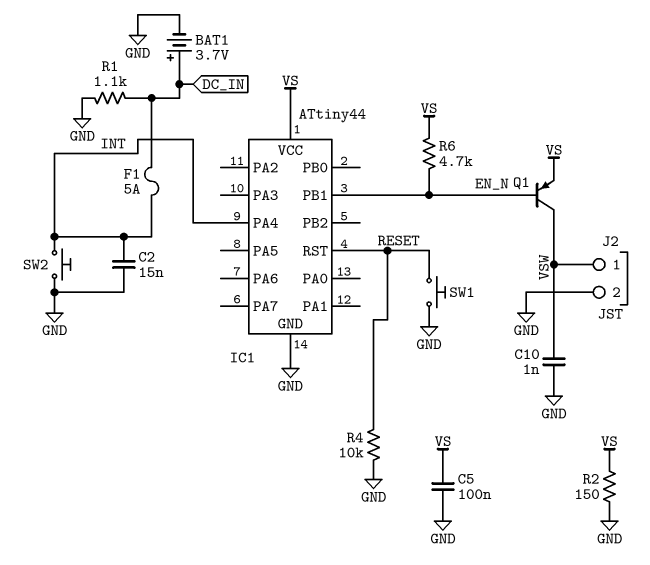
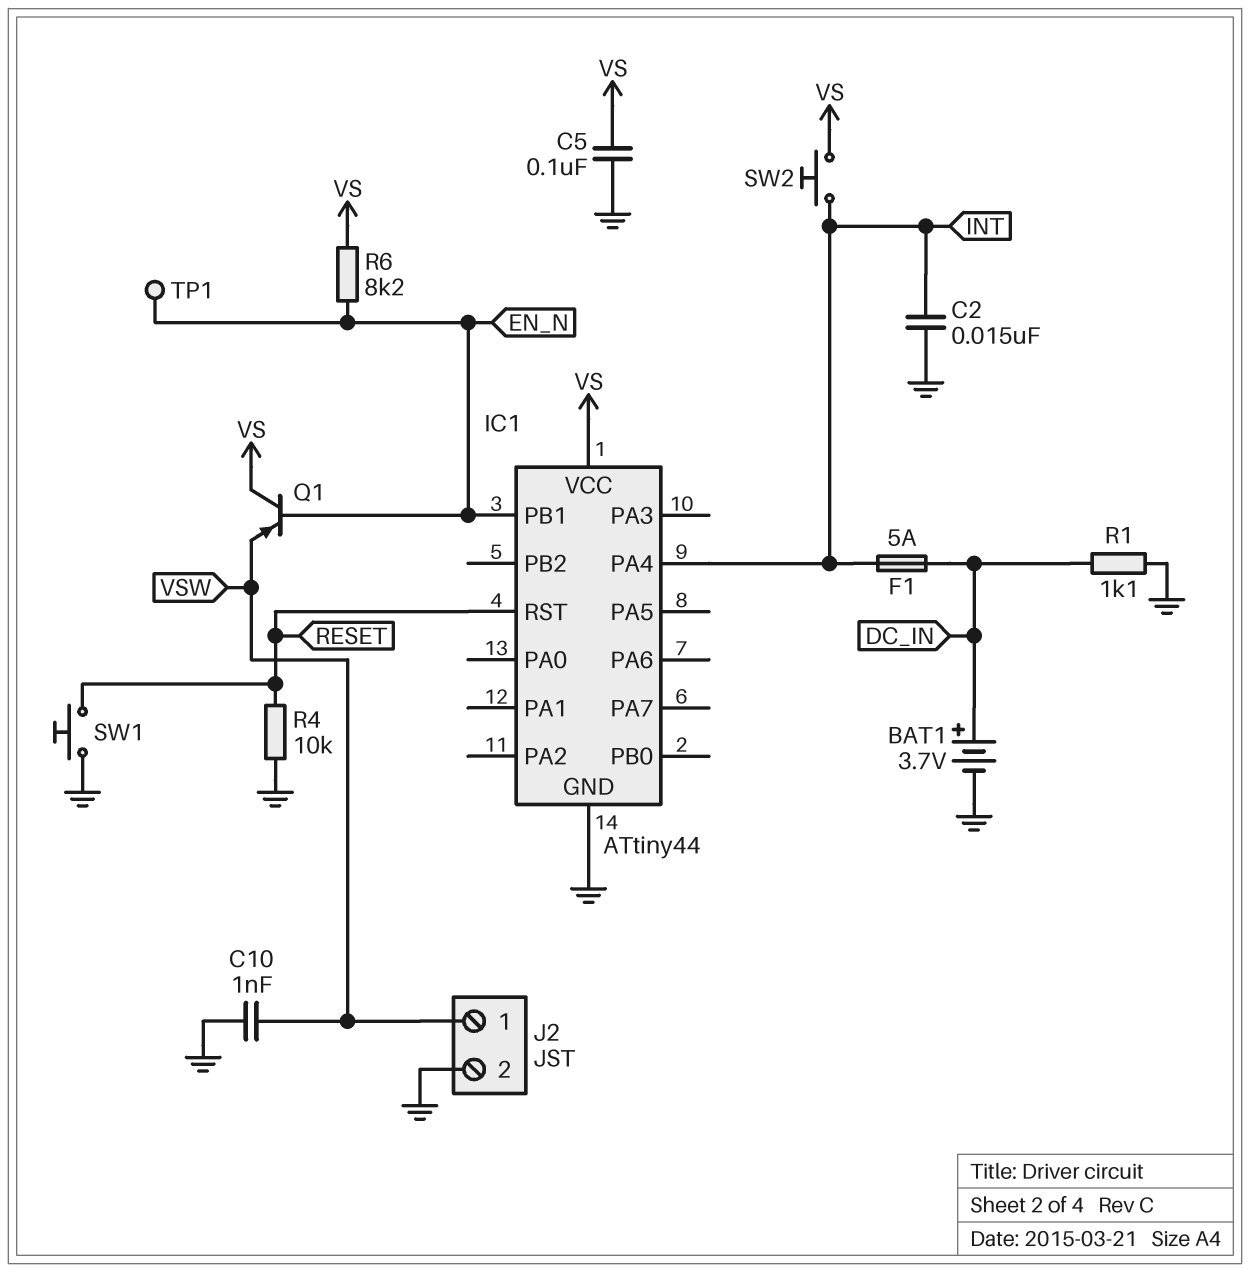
Q1: PNP (B EN_N, C VSW, E VS) -> PNP (B EN_N, C VS, E VSW)
R2: 150 (GND, VS) -> none
R6: 4.7k (EN_N, VS) -> 8.2k (EN_N, VS)
SW2: button (GND, INT) -> button (INT, VS)
TP1: none -> test point (EN_N)

